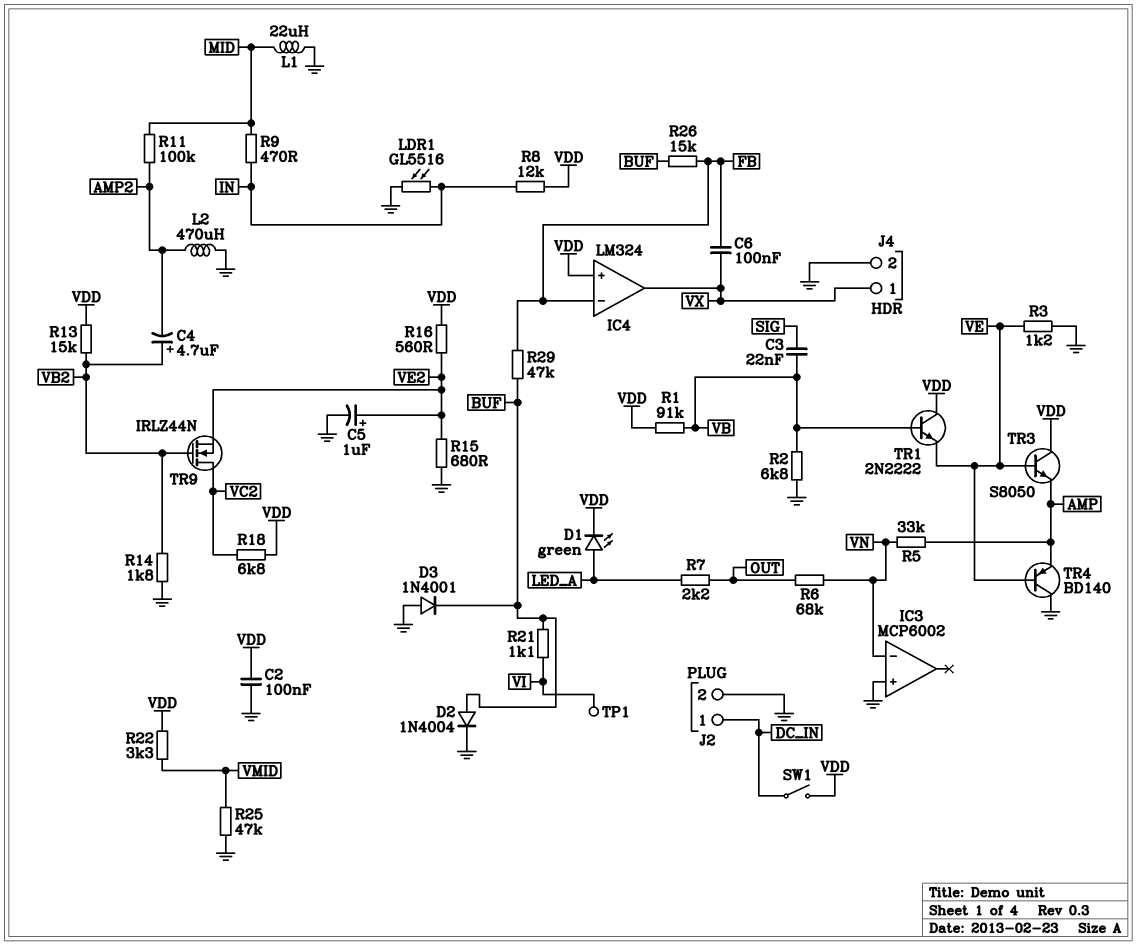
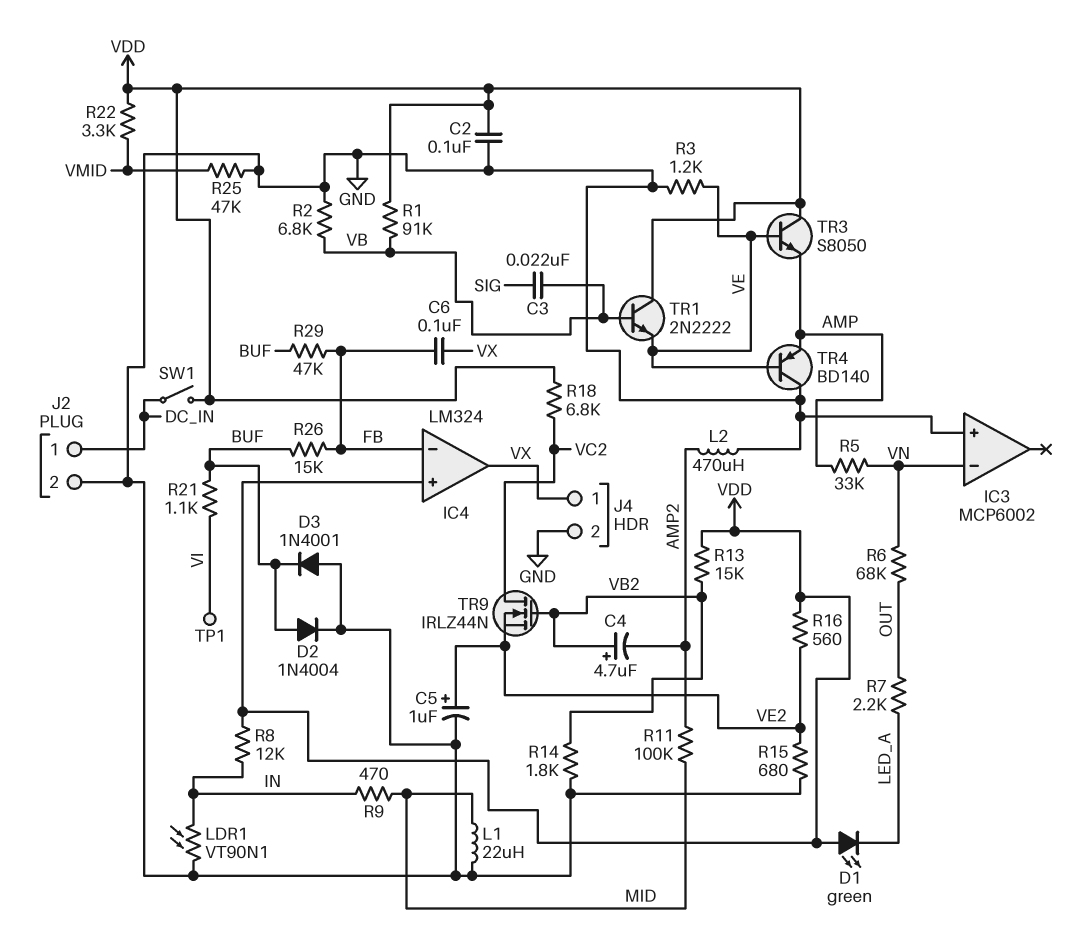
D1: LED green (A LED_A, K VDD) -> LED green (A VDD, K LED_A)
LDR1: GL5516 (GND, IN) -> VT90N1 (GND, IN)

